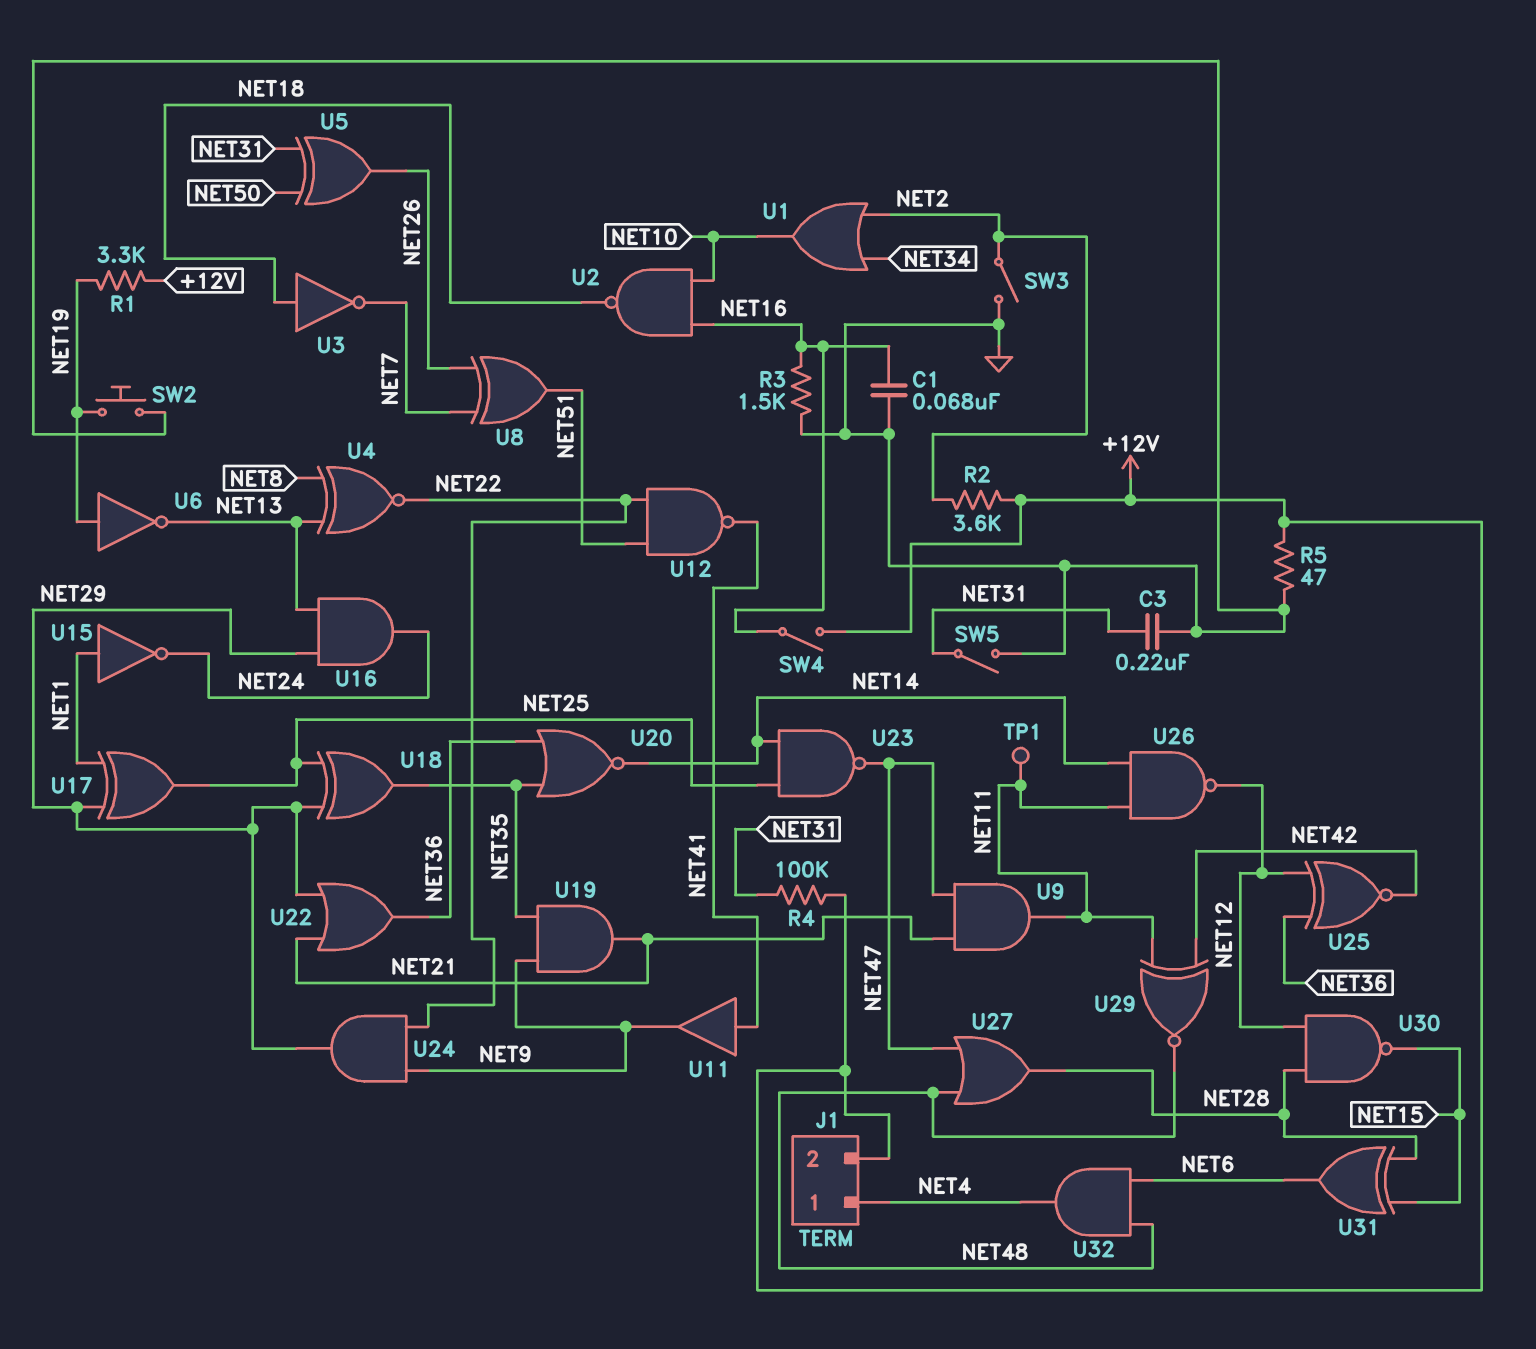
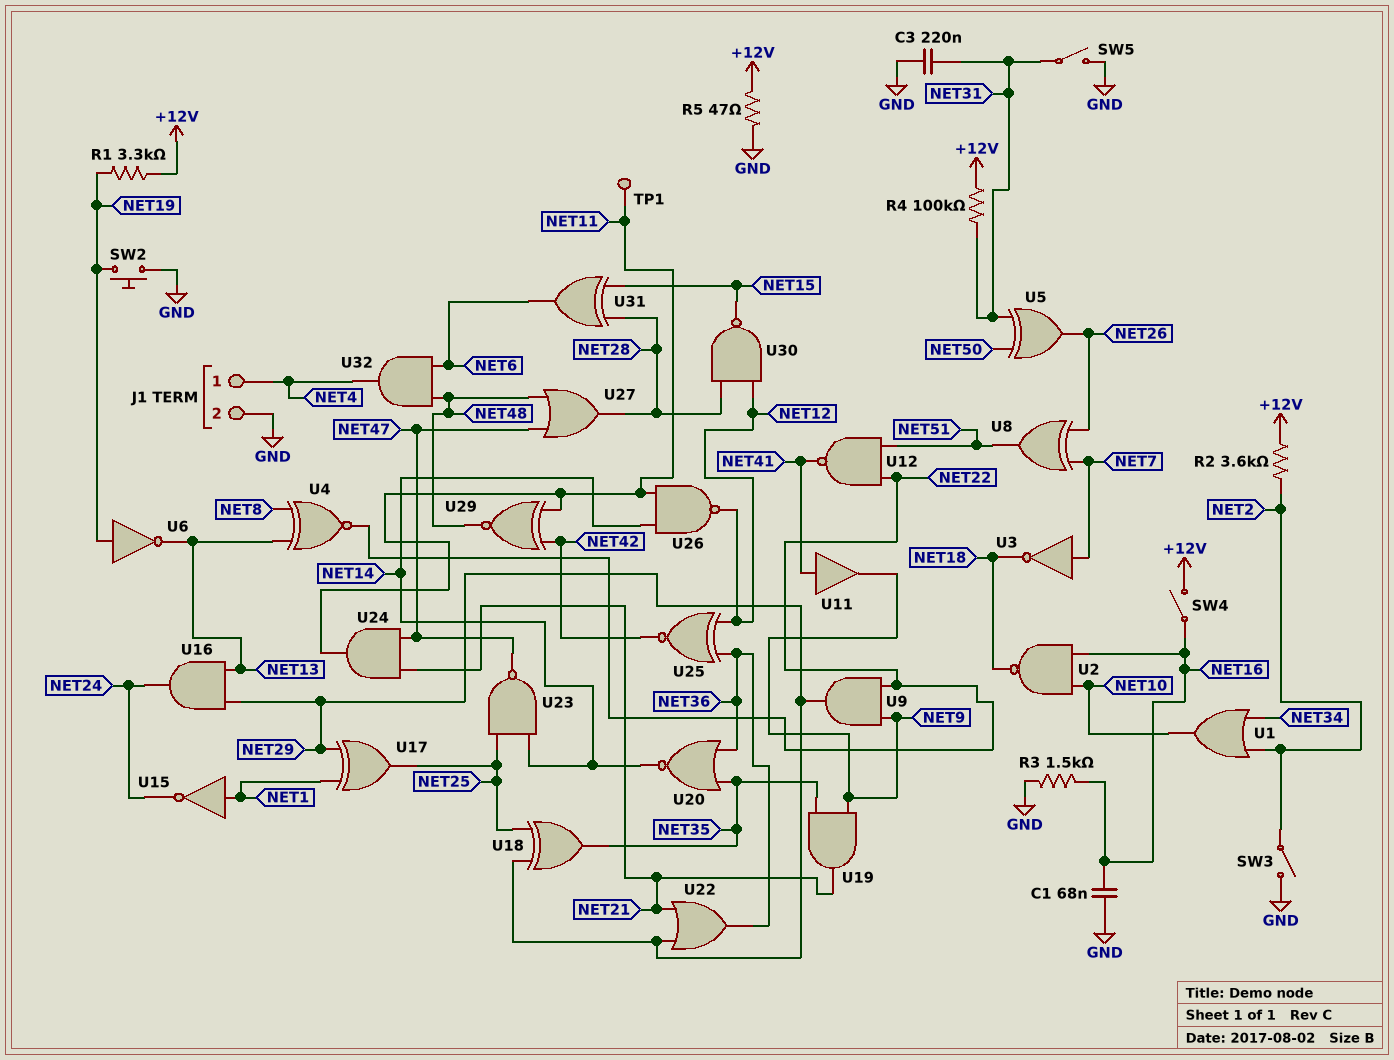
J1 pin 2: +12V -> GND
U3: NOT (in NET18, out NET7) -> NOT (in NET7, out NET18)
U9: AND (in NET21, in NET47, out NET11) -> AND (in NET9, in NET22, out NET29)
U24: AND (in NET9, in NET22, out NET29) -> AND (in NET21, in NET47, out NET11)

